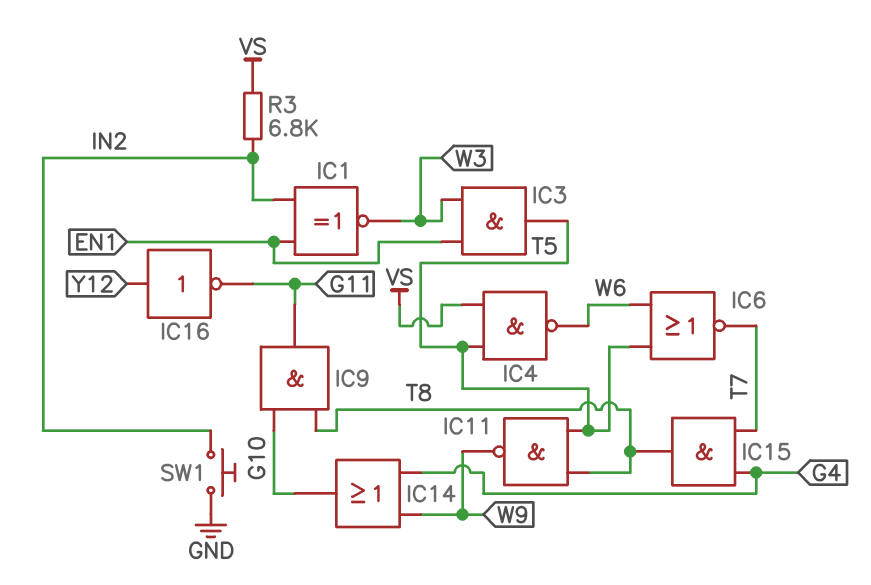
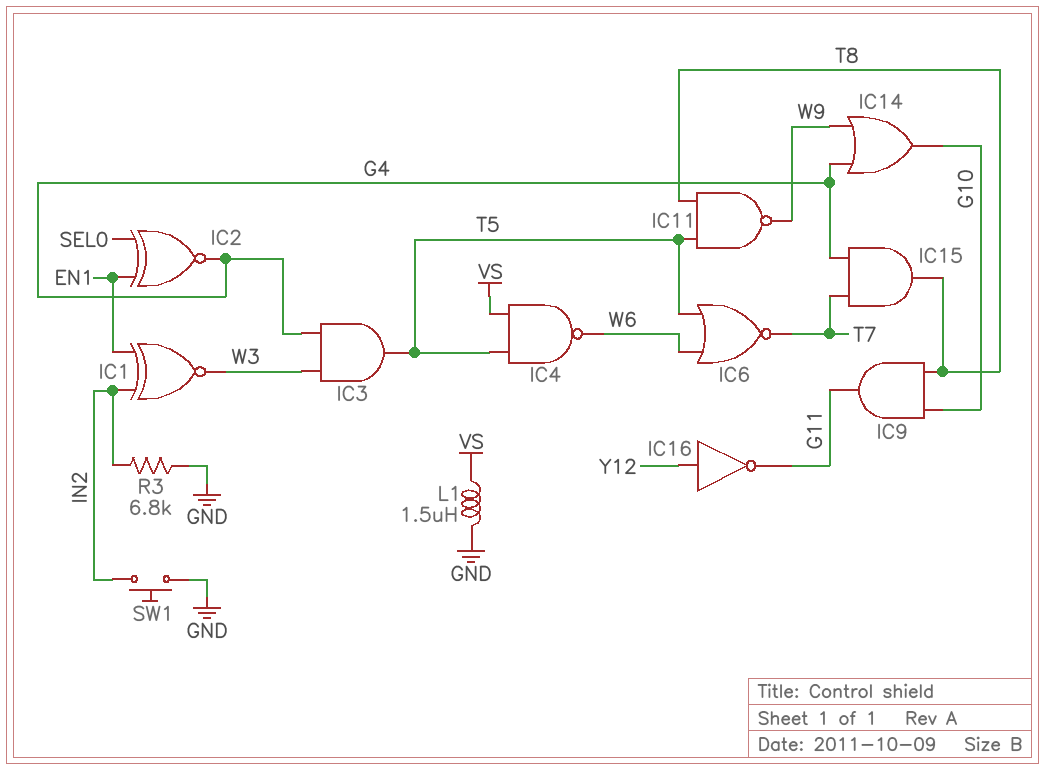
IC2: none -> XNOR (in EN1, in SEL0, out G4)
IC3: AND (in EN1, in W3, out T5) -> AND (in G4, in W3, out T5)
L1: none -> 1.5uH (GND, VS)
R3: 6.8k (IN2, VS) -> 6.8k (GND, IN2)

